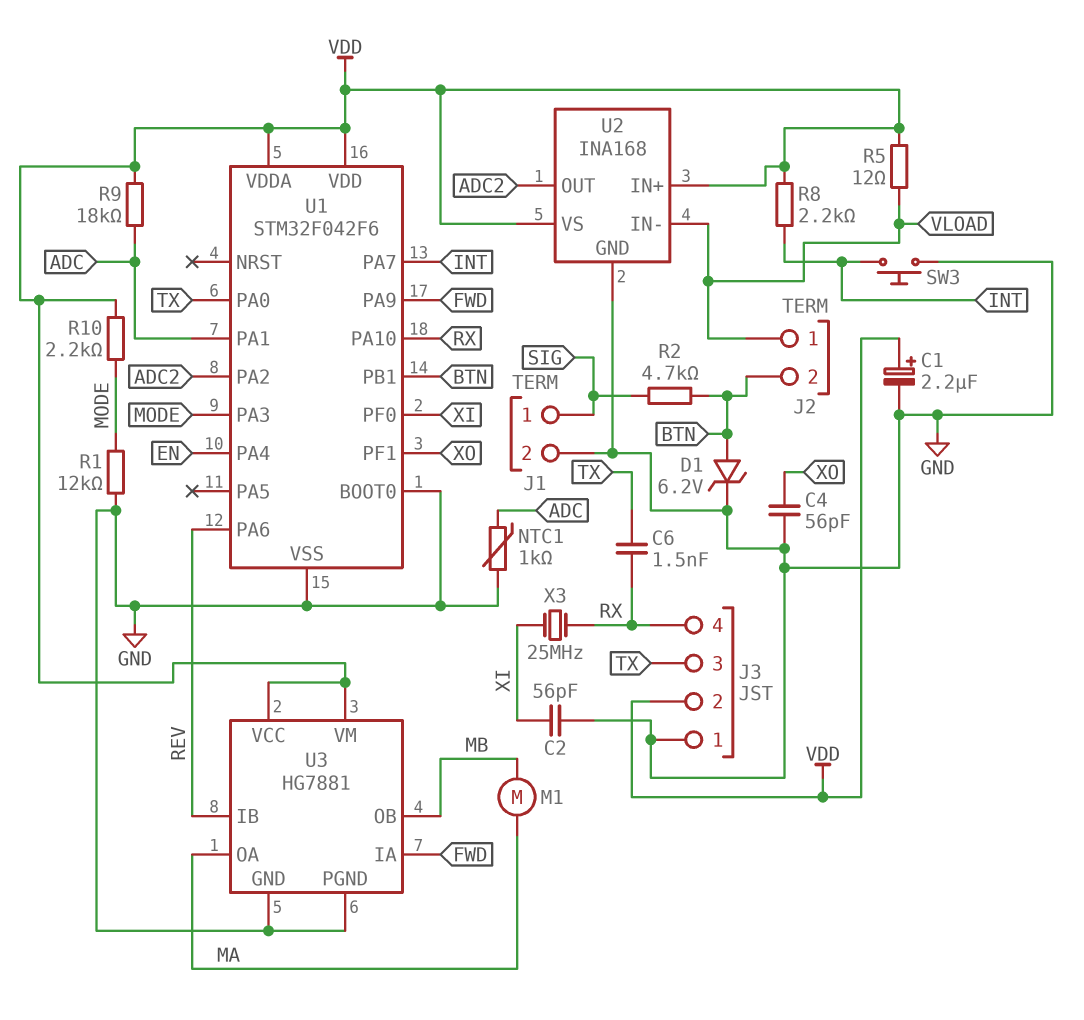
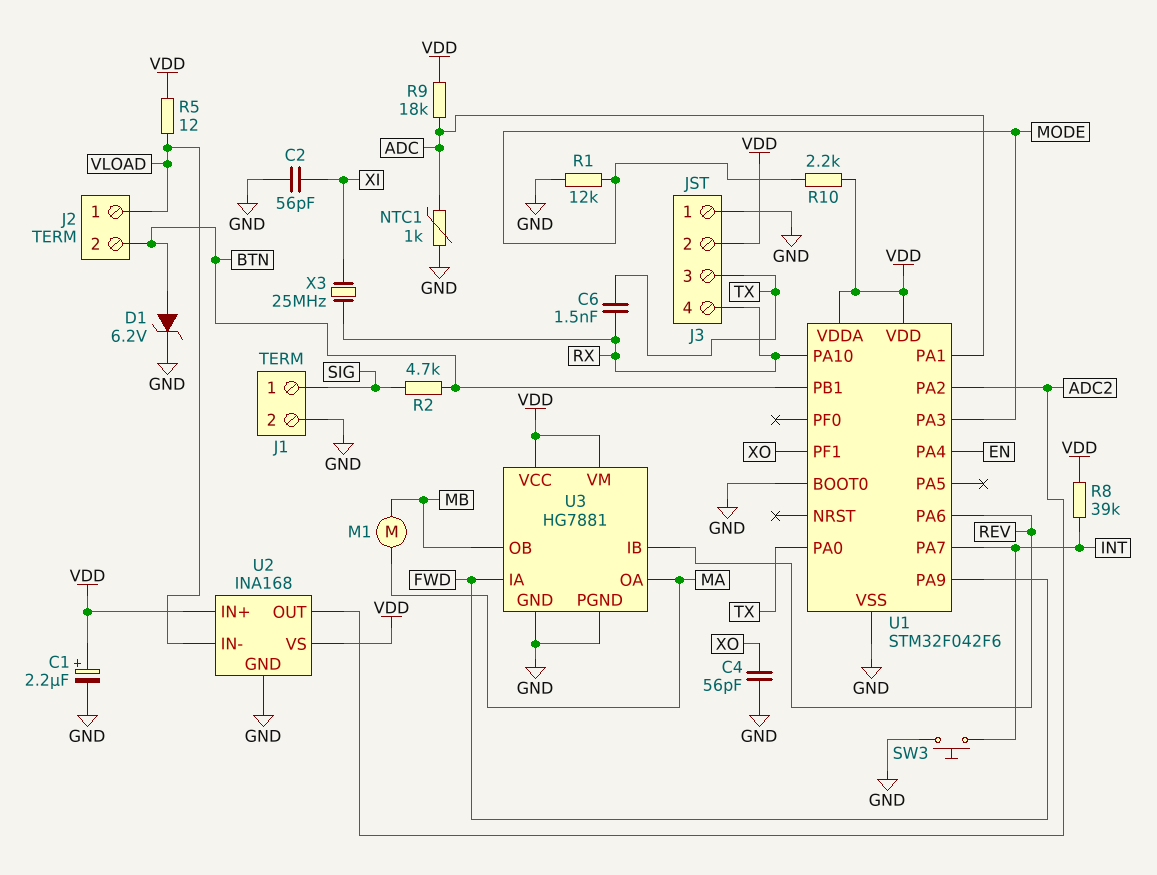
R8: 2.2k (INT, VDD) -> 39k (INT, VDD)
U1 pin PF0: XI -> none

